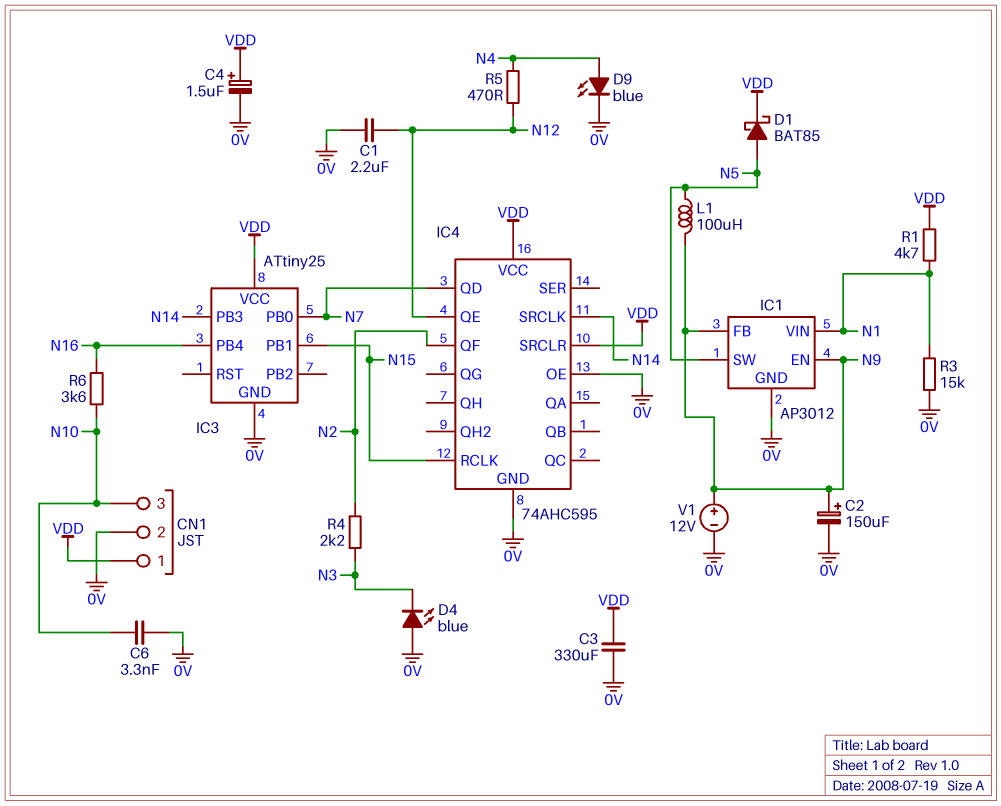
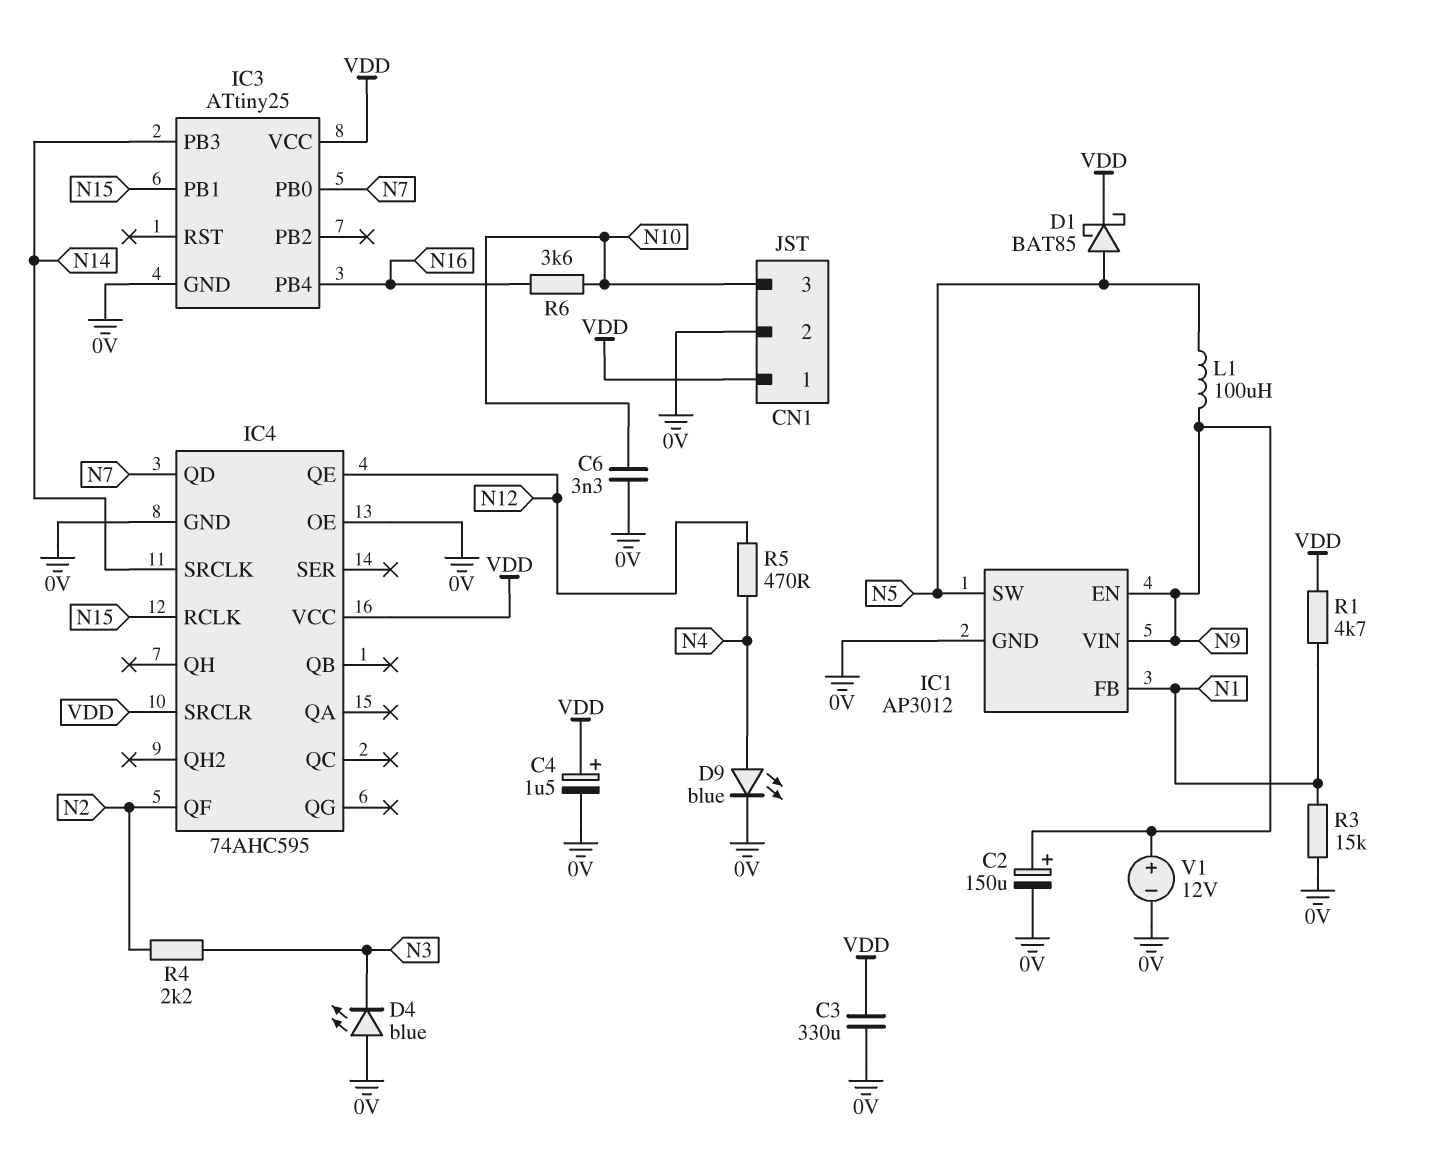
C1: 2.2uF (0V, N12) -> none
IC1 pin FB: N9 -> N1
IC1 pin VIN: N1 -> N9

